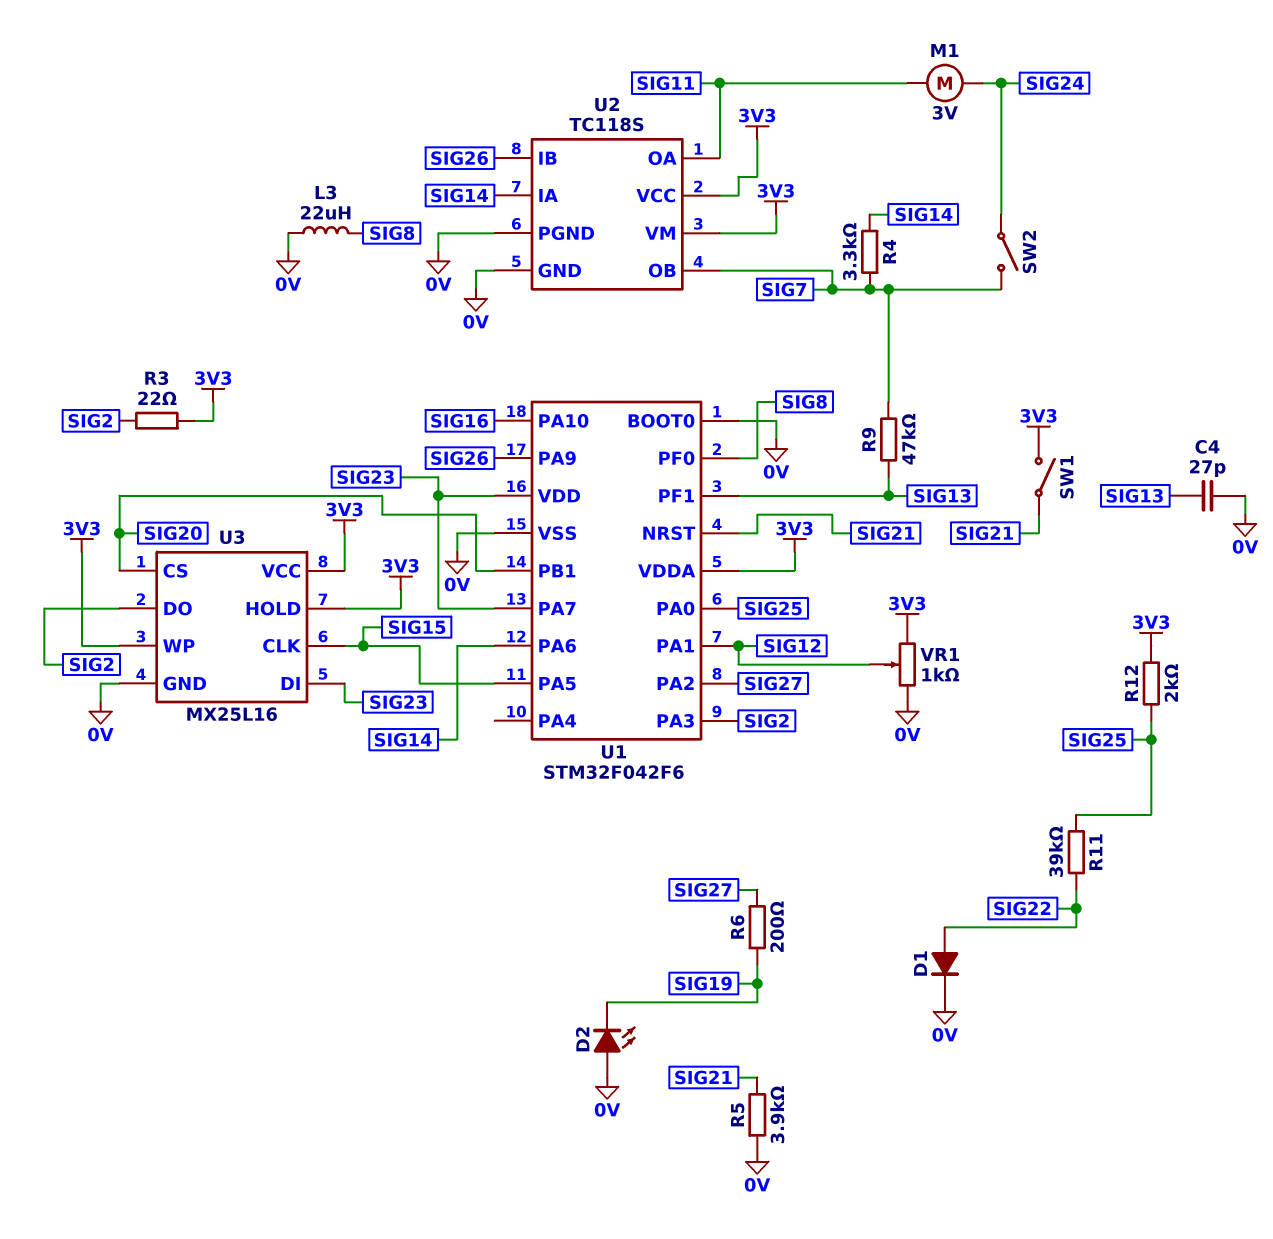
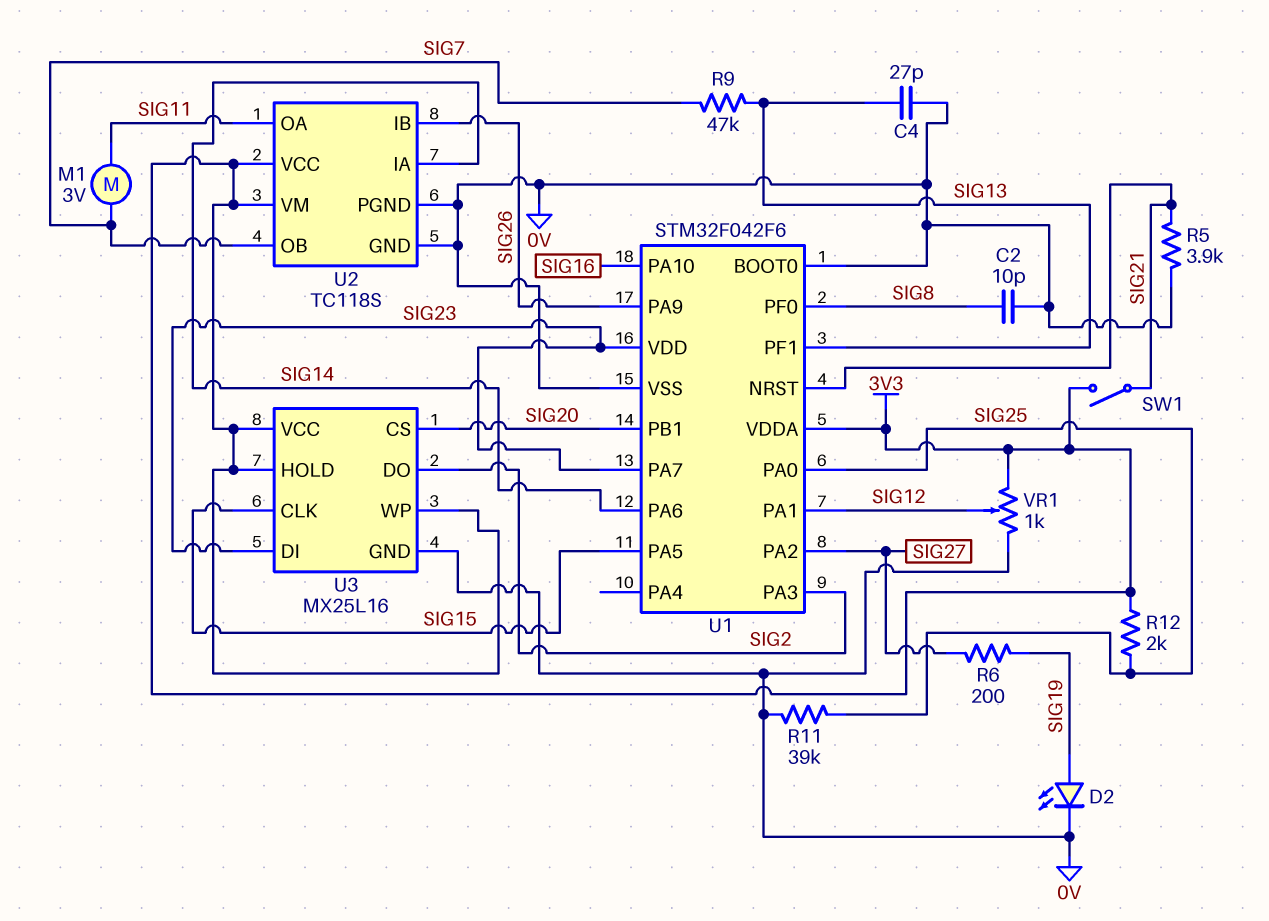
C2: none -> 10pF (0V, SIG8)
D1: diode (A SIG22, K 0V) -> none
D2: LED (A 0V, K SIG19) -> LED (A SIG19, K 0V)
L3: 22uH (0V, SIG8) -> none
M1: motor 3V (SIG11, SIG24) -> motor 3V (SIG7, SIG11)
R3: 22 (3V3, SIG2) -> none
R4: 3.3k (SIG7, SIG14) -> none
R11: 39k (SIG22, SIG25) -> 39k (0V, SIG25)
SW2: switch (SIG7, SIG24) -> none

